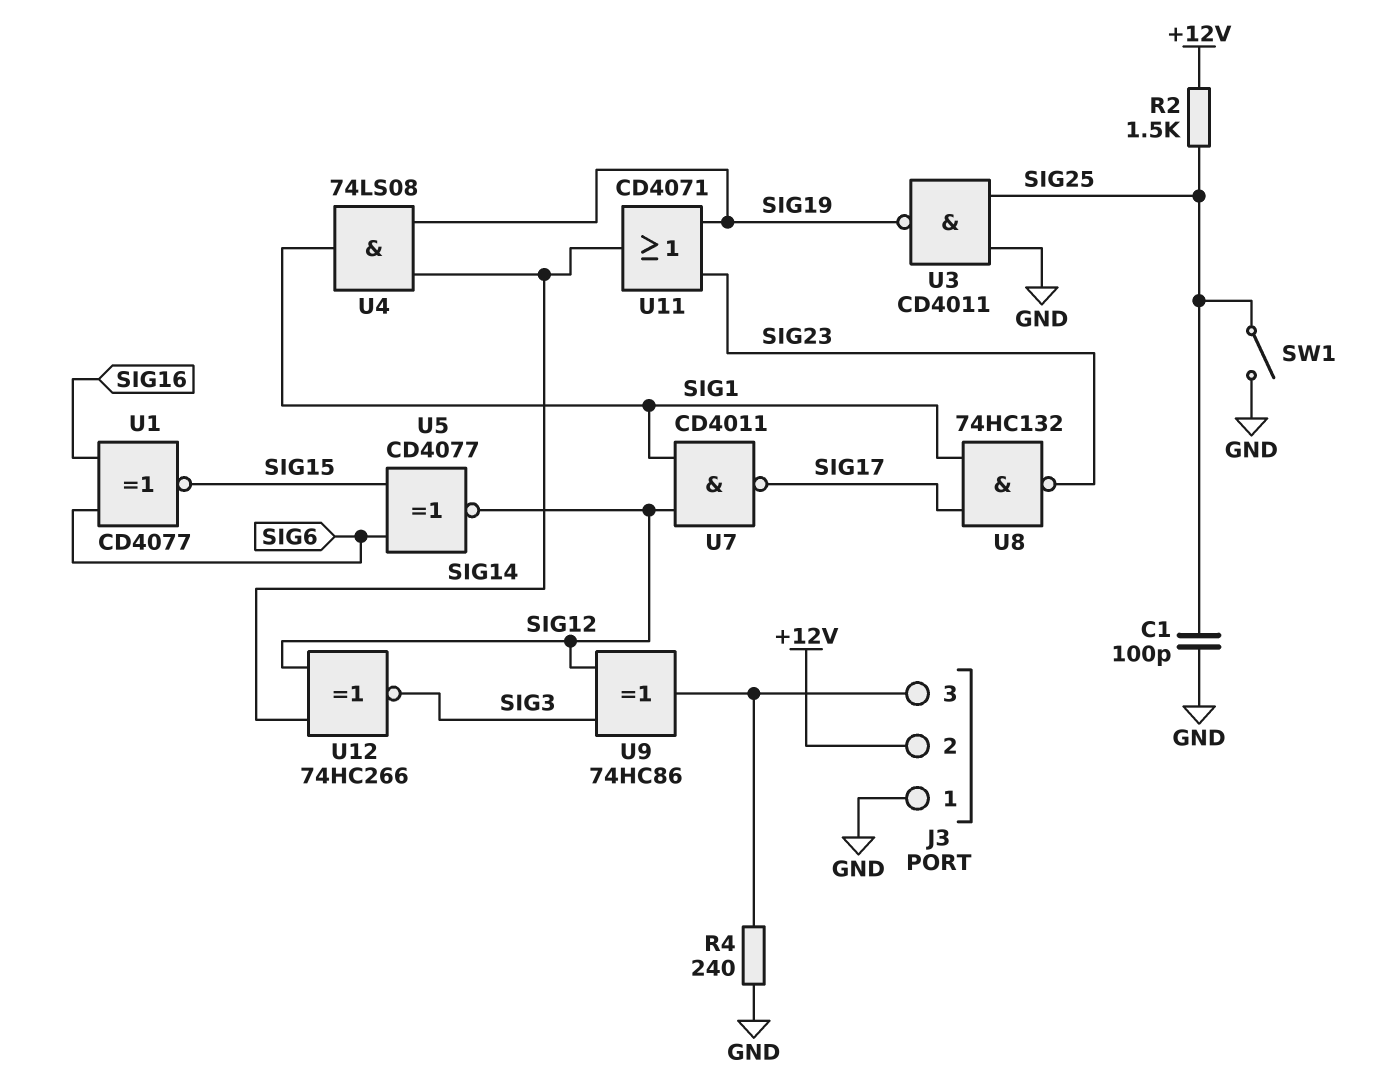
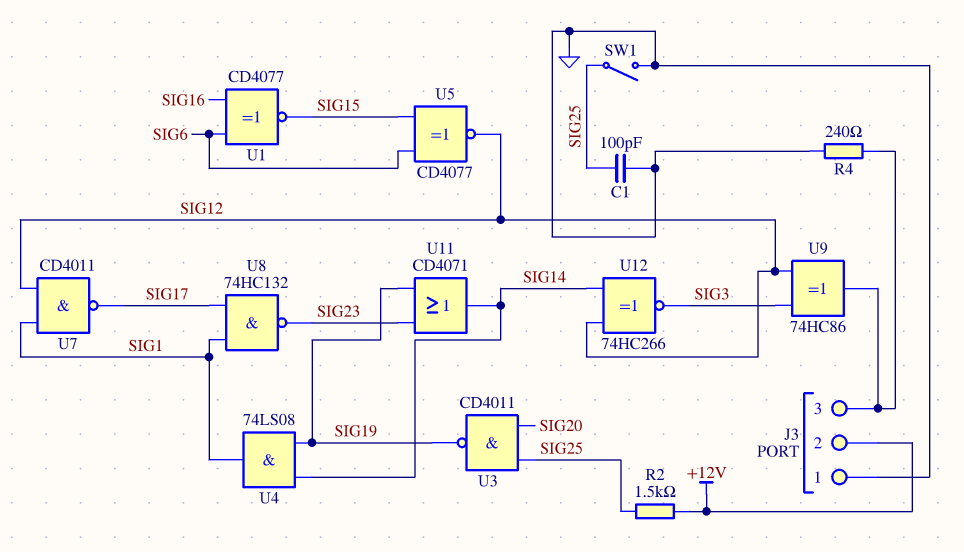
U3: NAND CD4011 (in GND, in SIG25, out SIG19) -> NAND CD4011 (in SIG20, in SIG25, out SIG19)

